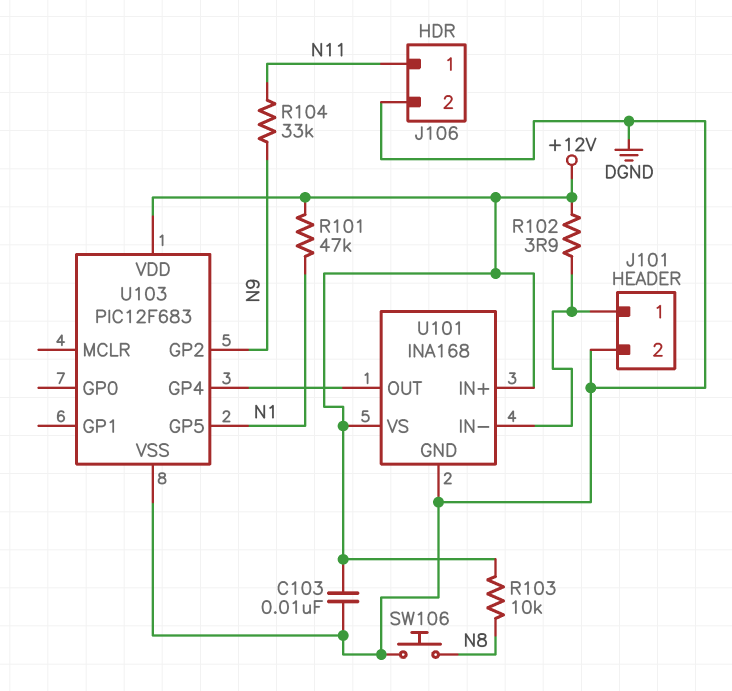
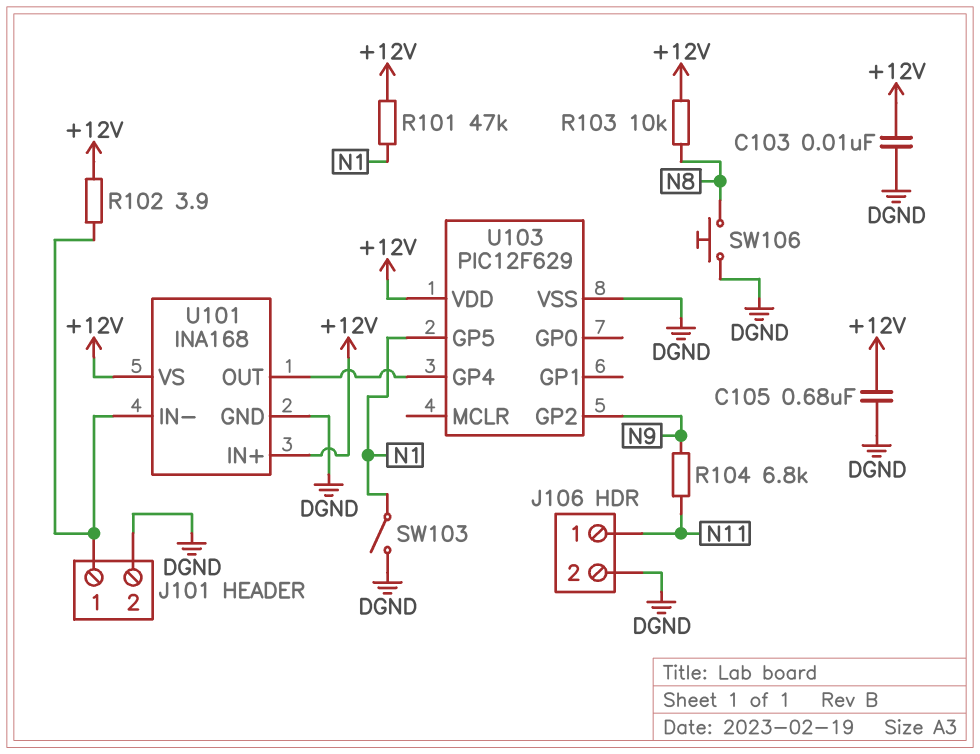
C105: none -> 680nF (+12V, DGND)
R104: 33k (N9, N11) -> 6.8k (N9, N11)
SW103: none -> switch (DGND, N1)
U103: PIC12F683 -> PIC12F629

